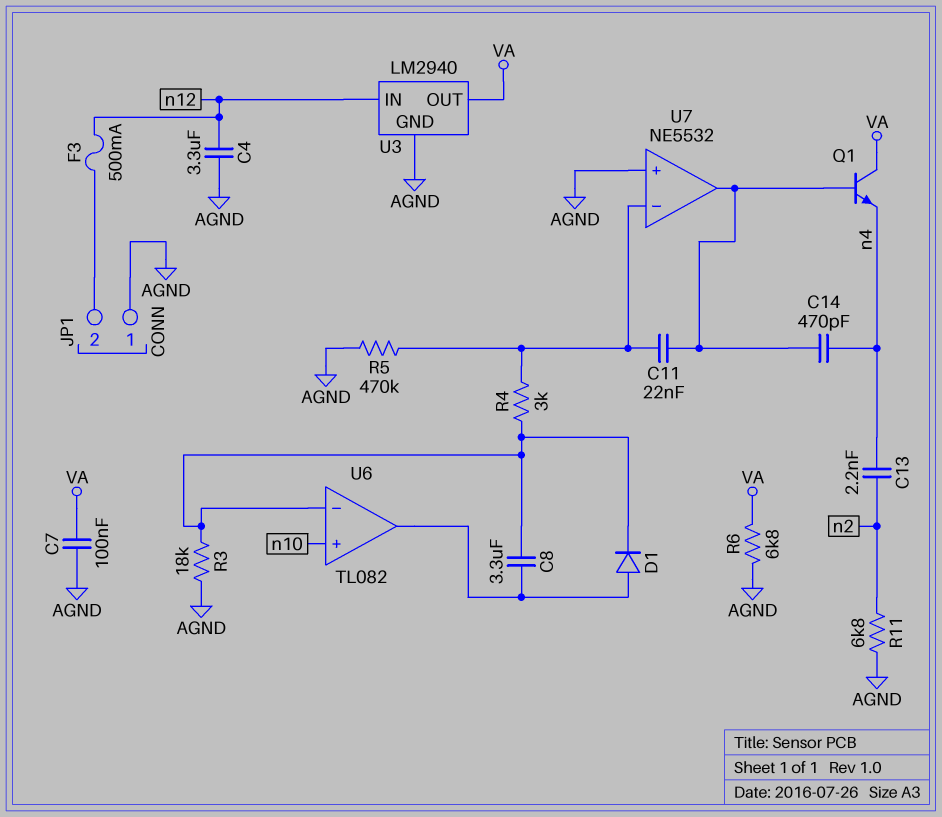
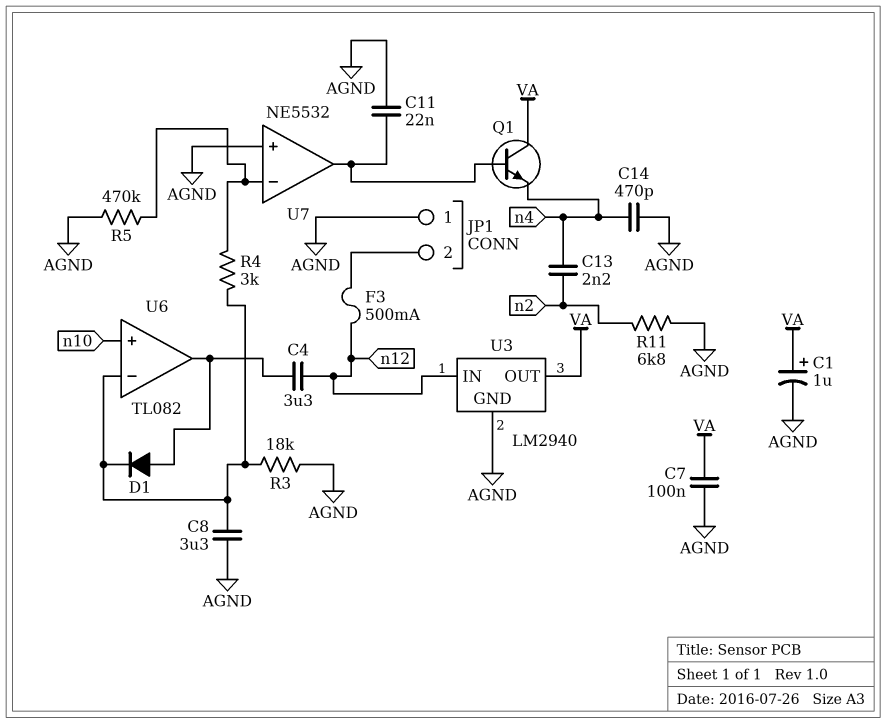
C1: none -> 1uF (plus VA, minus AGND)
C4: 3.3uF (AGND, n12) -> 3.3uF (U6/out, n12)
C8: 3.3uF (U6/in-, U6/out) -> 3.3uF (AGND, U6/in-)
C11: 22nF (U7/in-, U7/out) -> 22nF (AGND, U7/out)
C14: 470pF (U7/out, n4) -> 470pF (AGND, n4)
R6: 6.8k (AGND, VA) -> none

